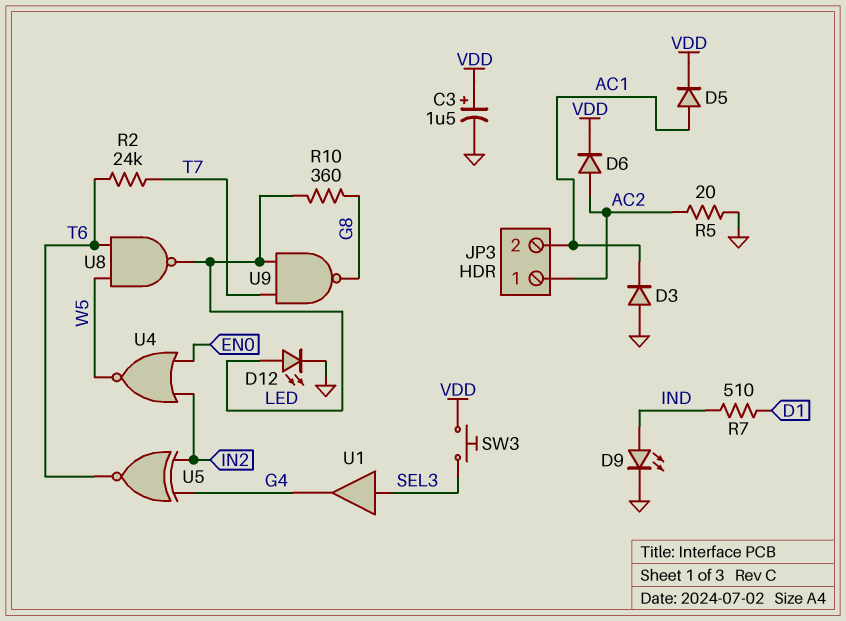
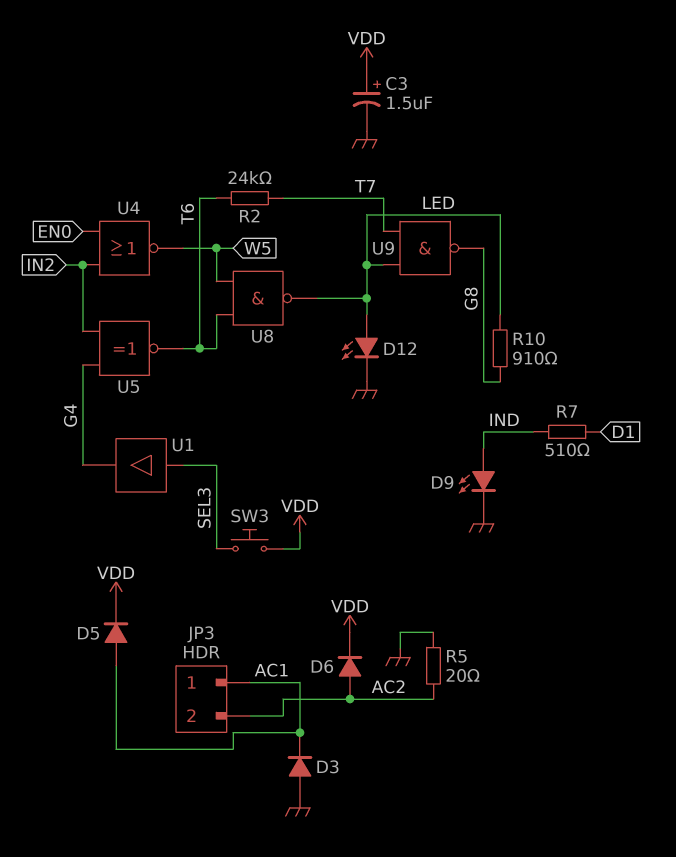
JP3 pin 1: AC2 -> AC1
JP3 pin 2: AC1 -> AC2
R10: 360 (G8, LED) -> 910 (G8, LED)

